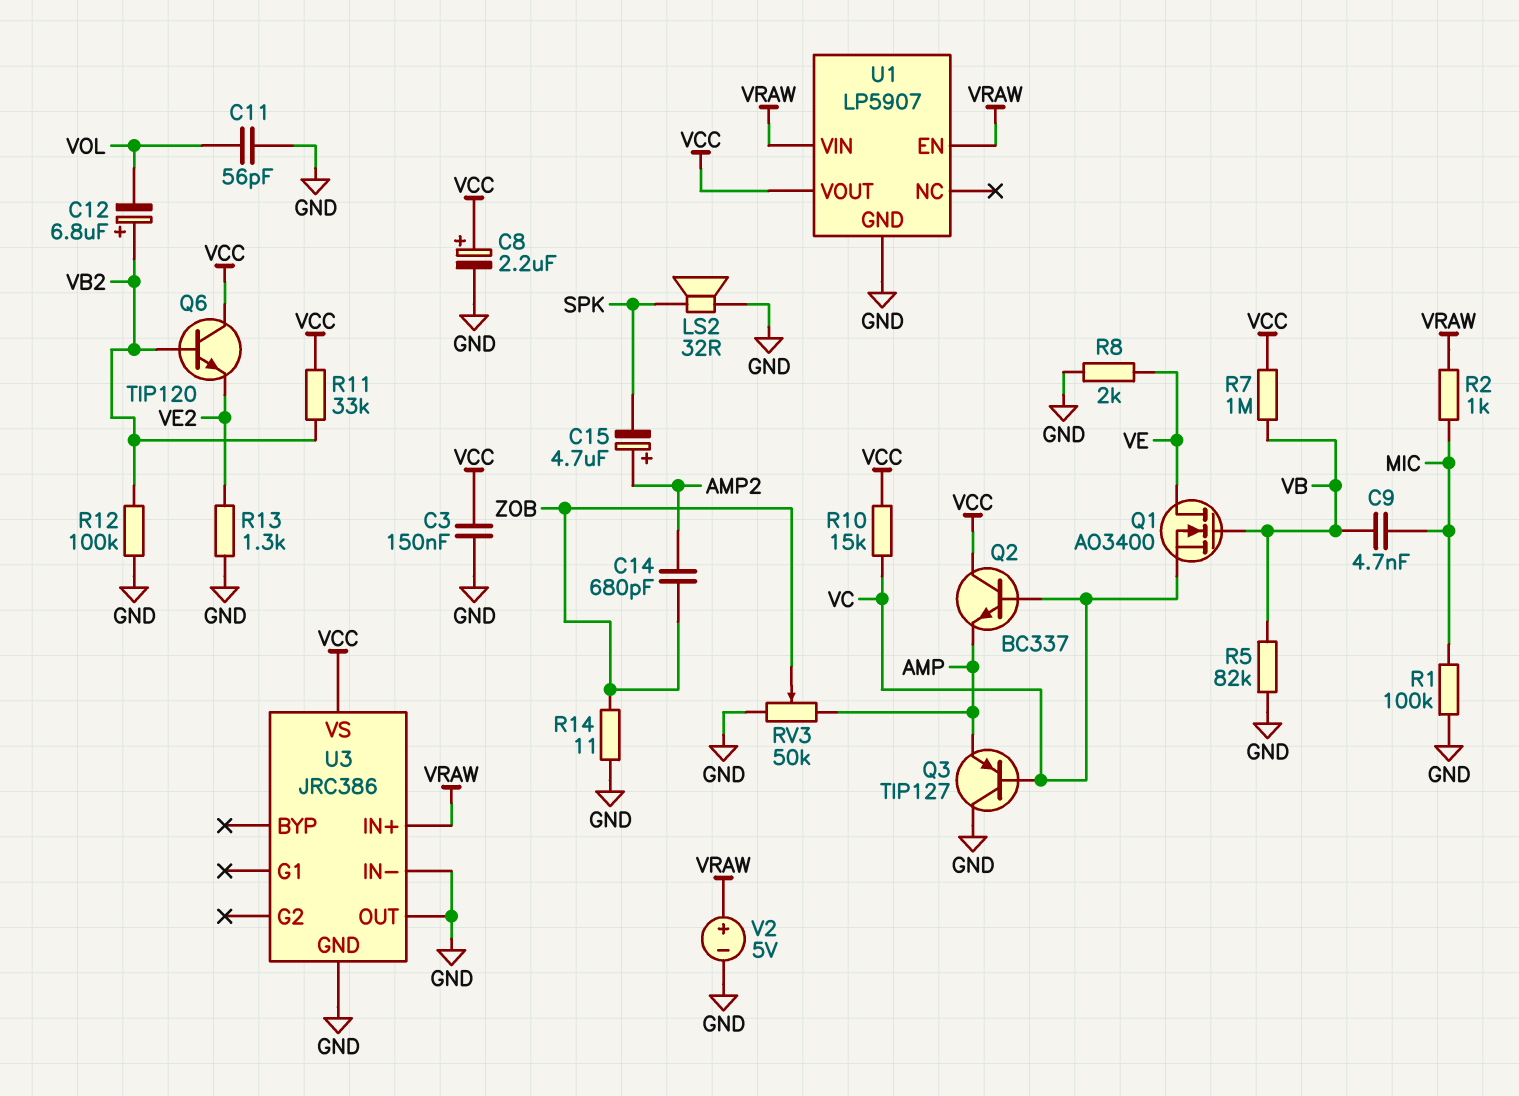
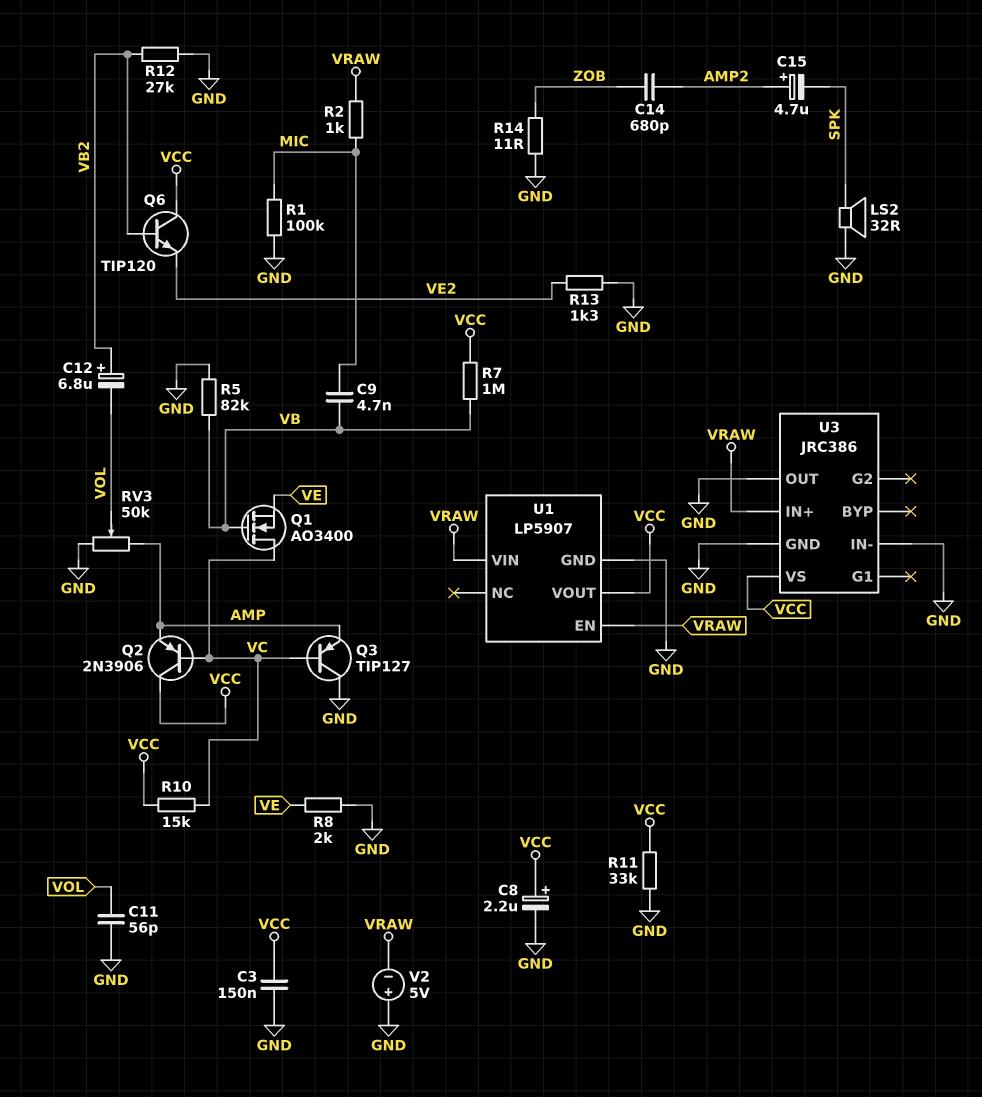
Q1: NMOS AO3400 (G VB, D VE, S VC) -> NMOS AO3400 (G VB, D VC, S VE)
Q2: NPN BC337 (B VC, C VCC, E AMP) -> PNP 2N3906 (B VC, C VCC, E AMP)
R11: 33k (VB2, VCC) -> 33k (GND, VCC)
R12: 100k (GND, VB2) -> 27k (GND, VB2)
RV3: 50k (AMP, GND, wiper ZOB) -> 50k (AMP, GND, wiper VOL)
V2: 5V (plus VRAW, minus GND) -> 5V (plus GND, minus VRAW)

